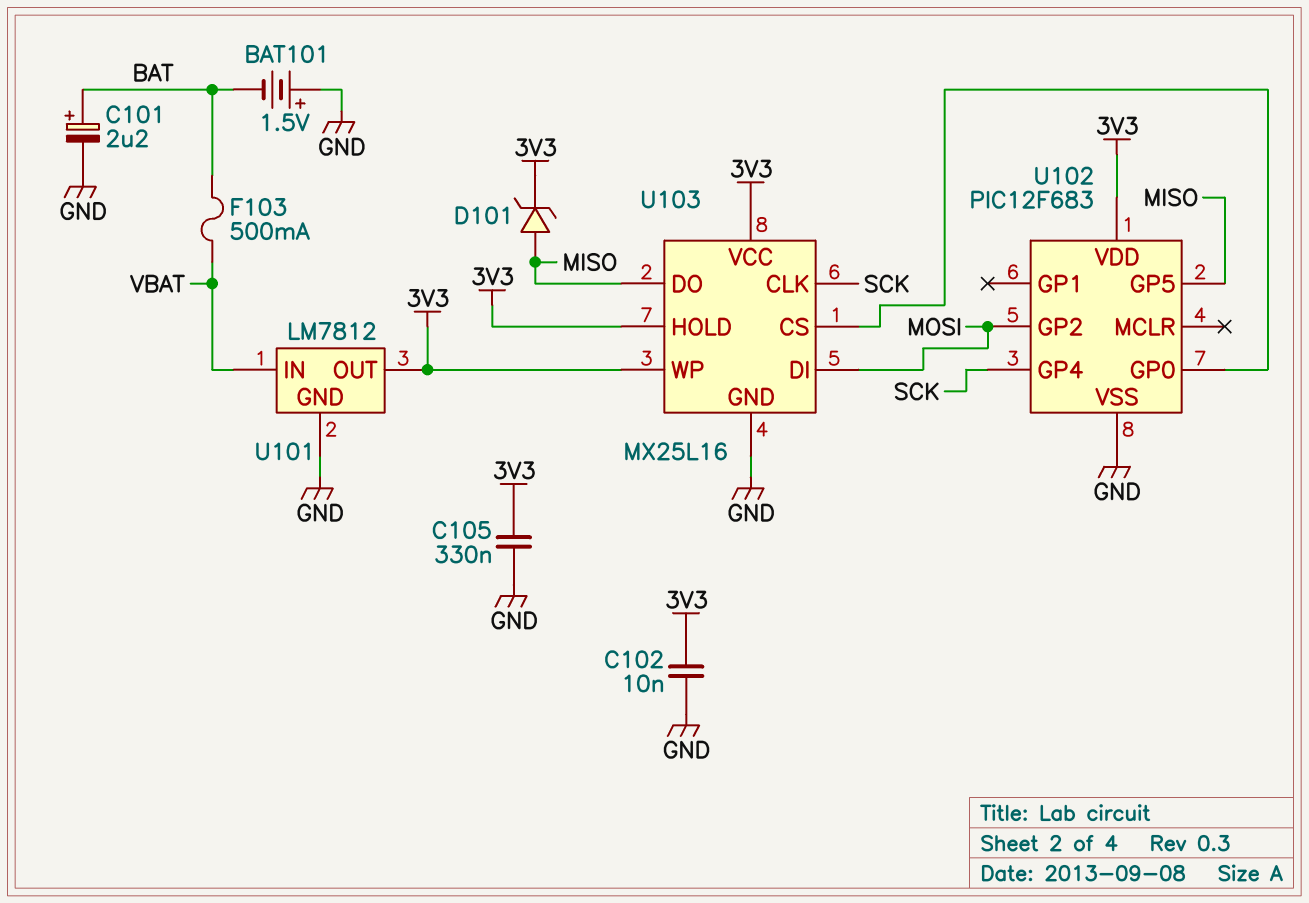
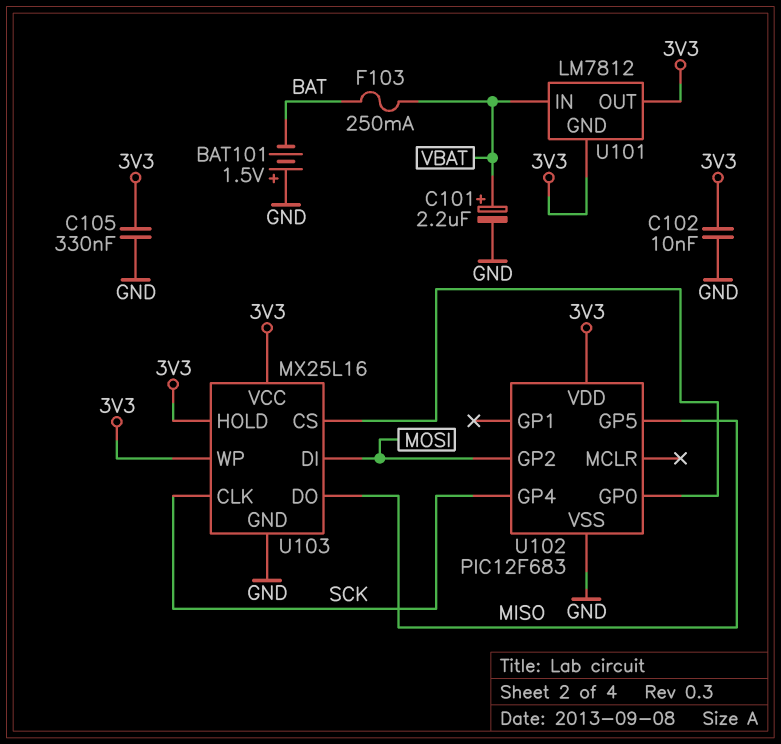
C101: 2.2uF (plus BAT, minus GND) -> 2.2uF (plus VBAT, minus GND)
D101: zener (A MISO, K 3V3) -> none
F103: 500mA (BAT, VBAT) -> 250mA (BAT, VBAT)
U101 pin GND: GND -> 3V3

